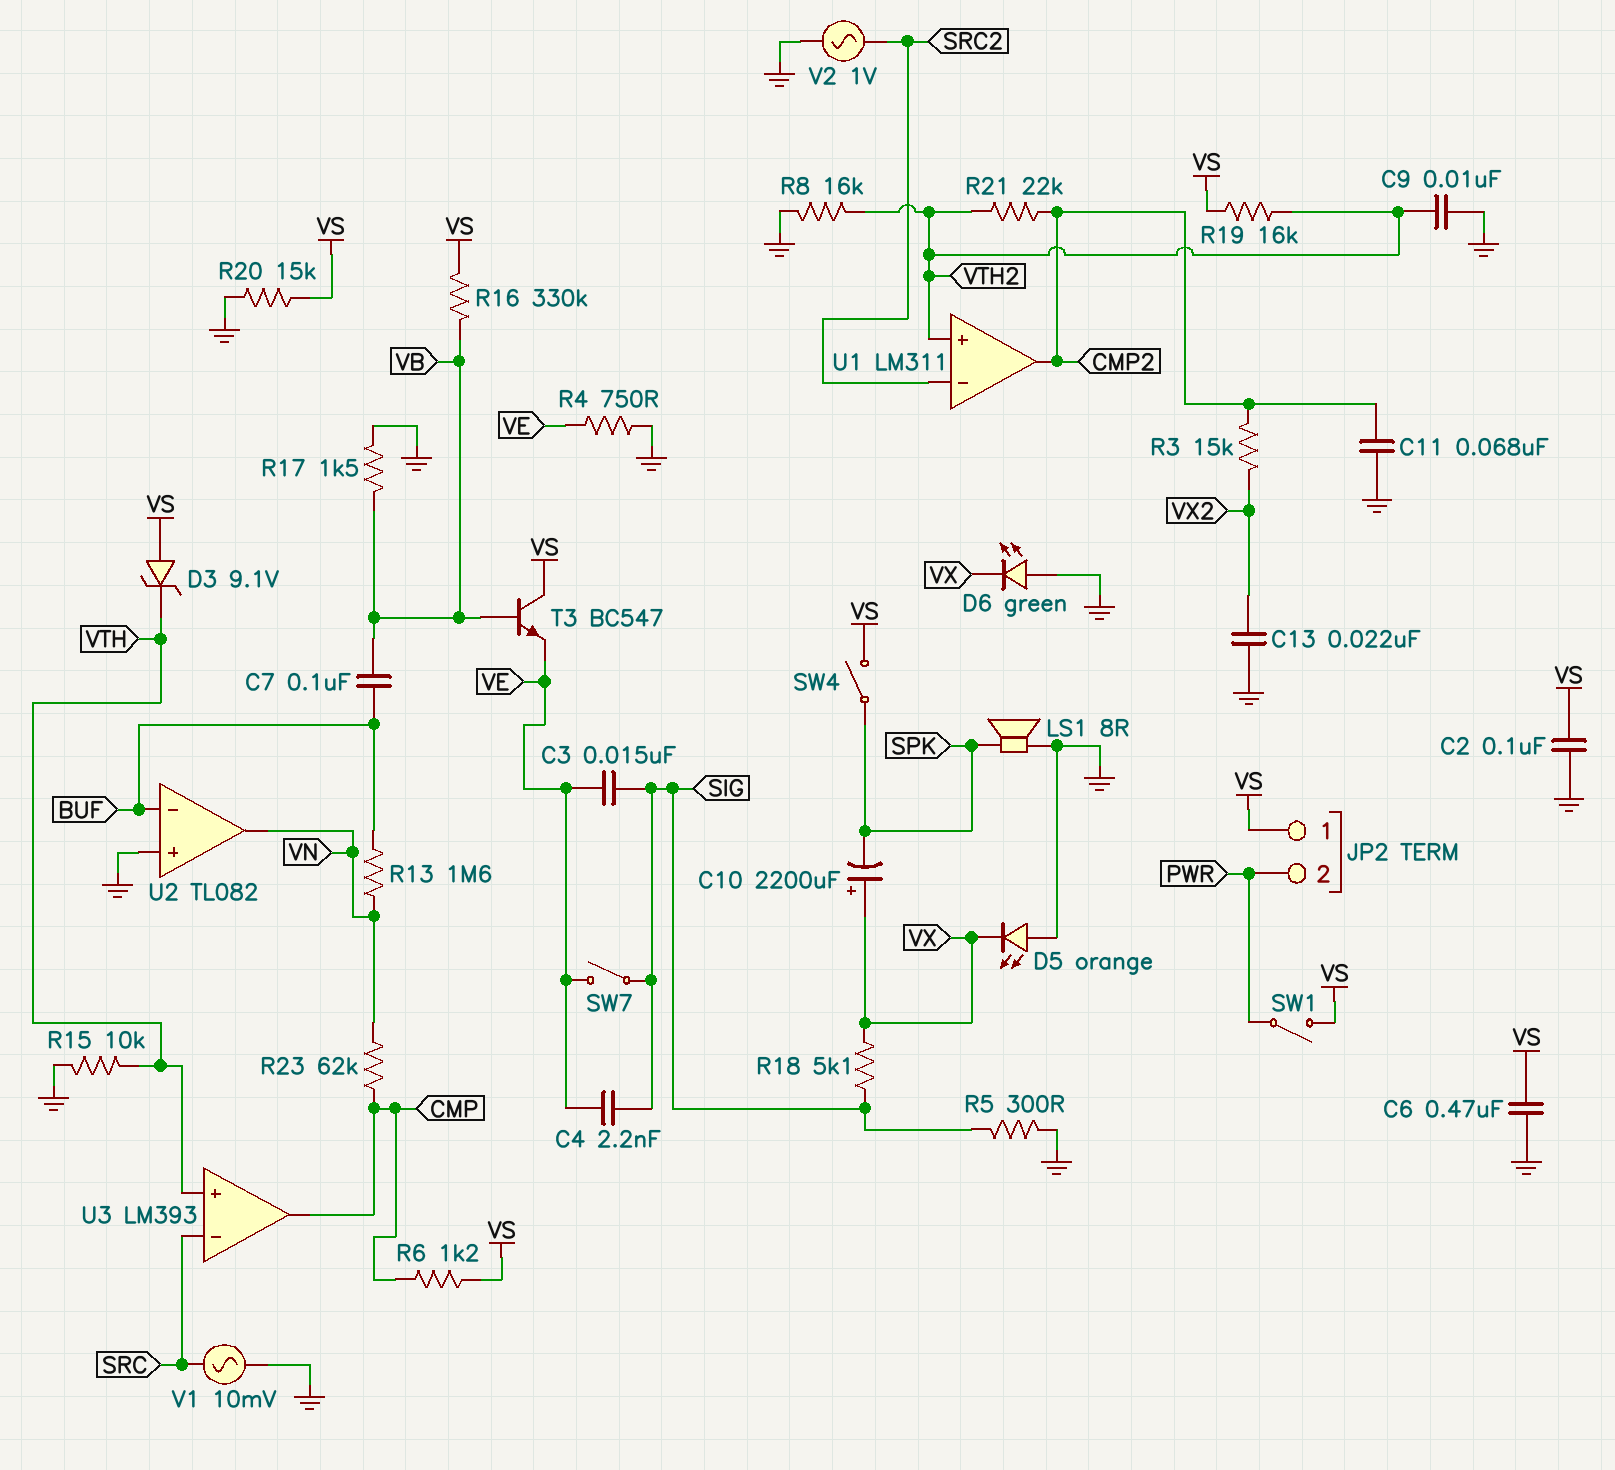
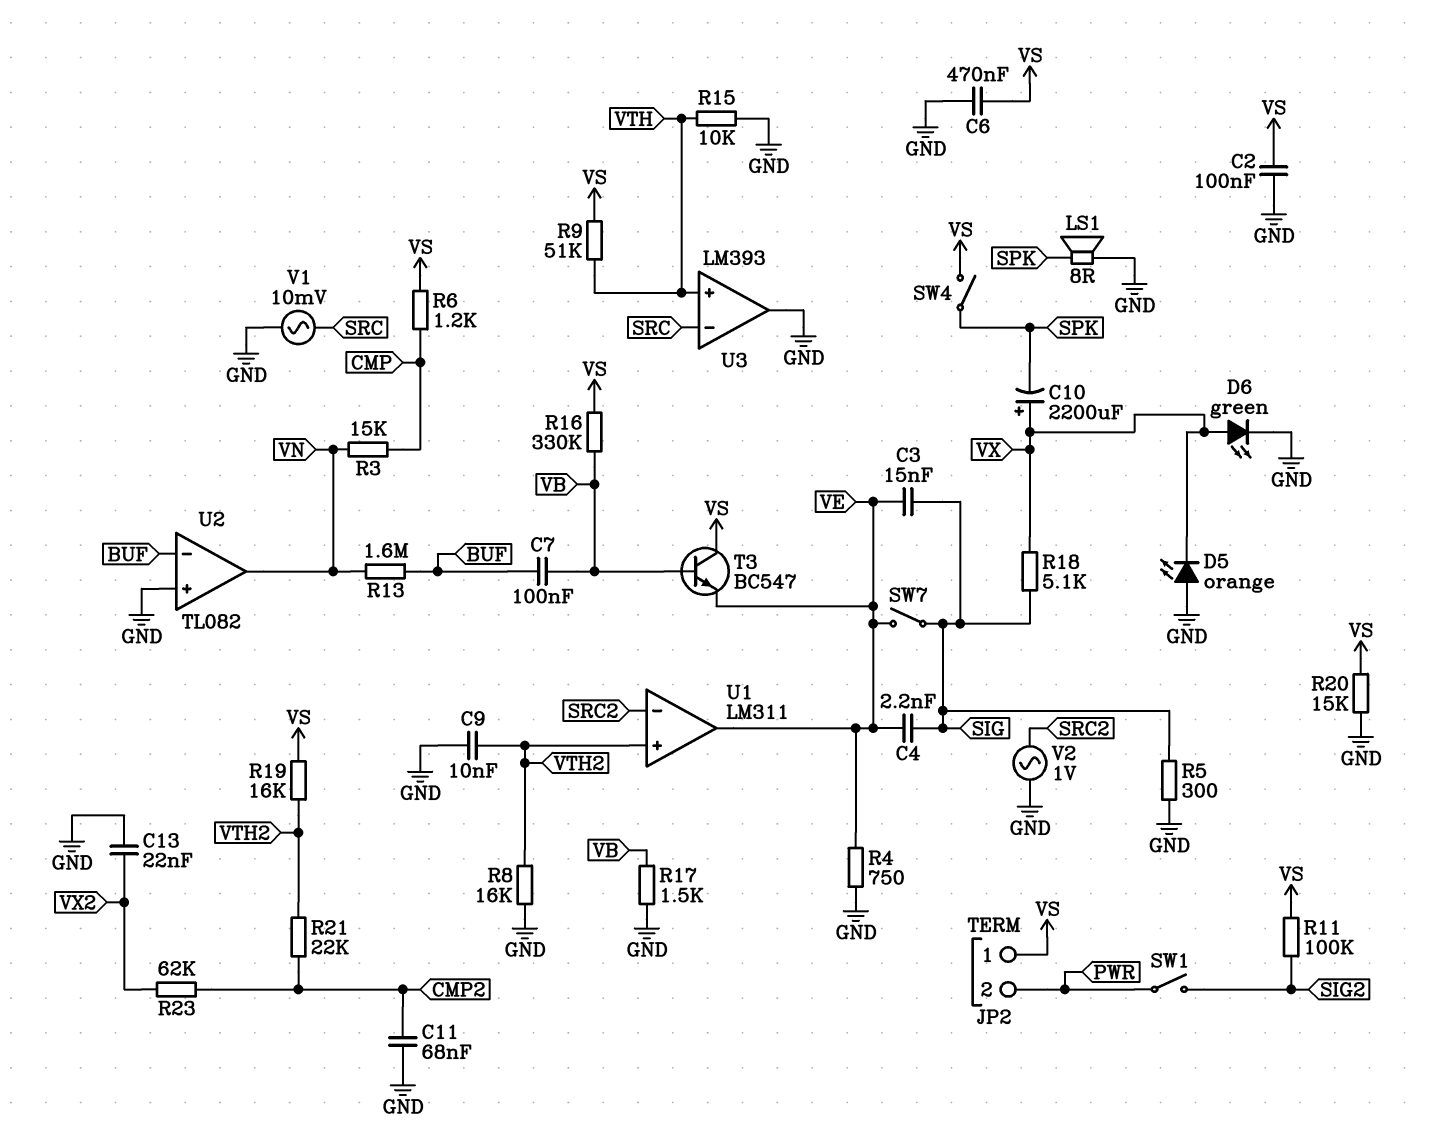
D3: zener 9.1V (A VS, K VTH) -> none
D6: LED green (A GND, K VX) -> LED green (A VX, K GND)
R3: 15k (CMP2, VX2) -> 15k (CMP, VN)
R9: none -> 51k (VS, VTH)
R11: none -> 100k (SIG2, VS)
R23: 62k (CMP, VN) -> 62k (CMP2, VX2)
SW1: switch (PWR, VS) -> switch (PWR, SIG2)
U1 pin out: CMP2 -> VE
U3 pin out: CMP -> GND

